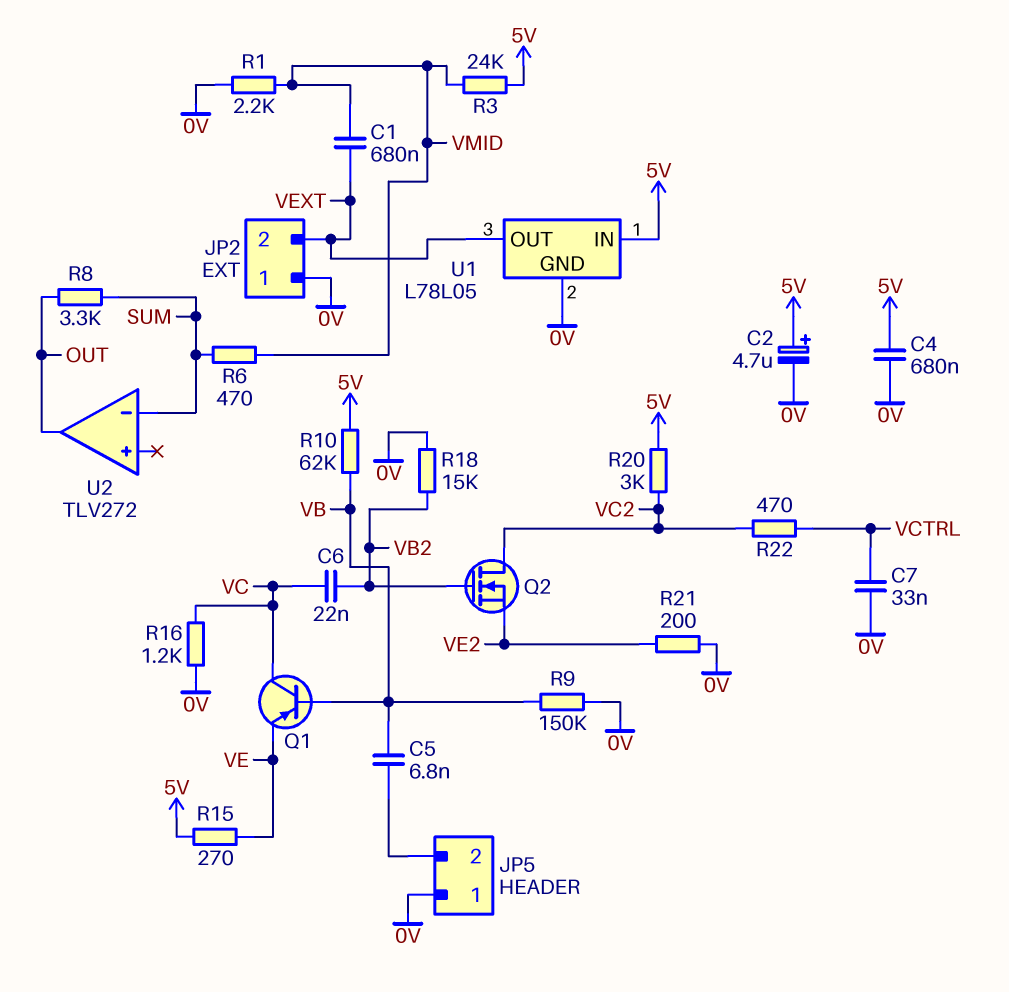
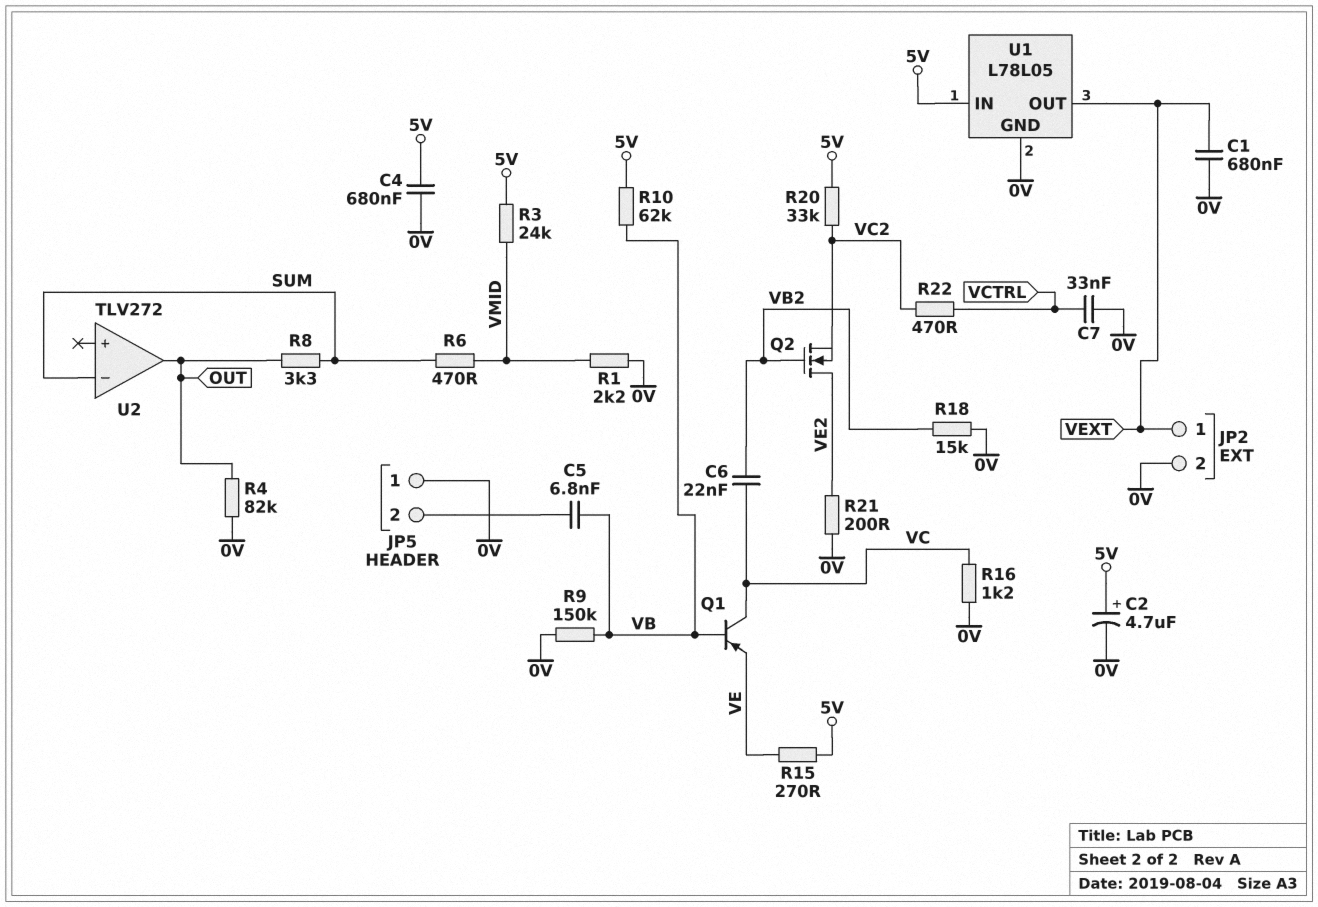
C1: 680nF (VEXT, VMID) -> 680nF (0V, VEXT)
JP2 pin 1: 0V -> VEXT
JP2 pin 2: VEXT -> 0V
Q2: NMOS (G VB2, D VC2, S VE2) -> NMOS (G VB2, D VE2, S VC2)
R4: none -> 82k (0V, OUT)
R20: 3k (5V, VC2) -> 33k (5V, VC2)

